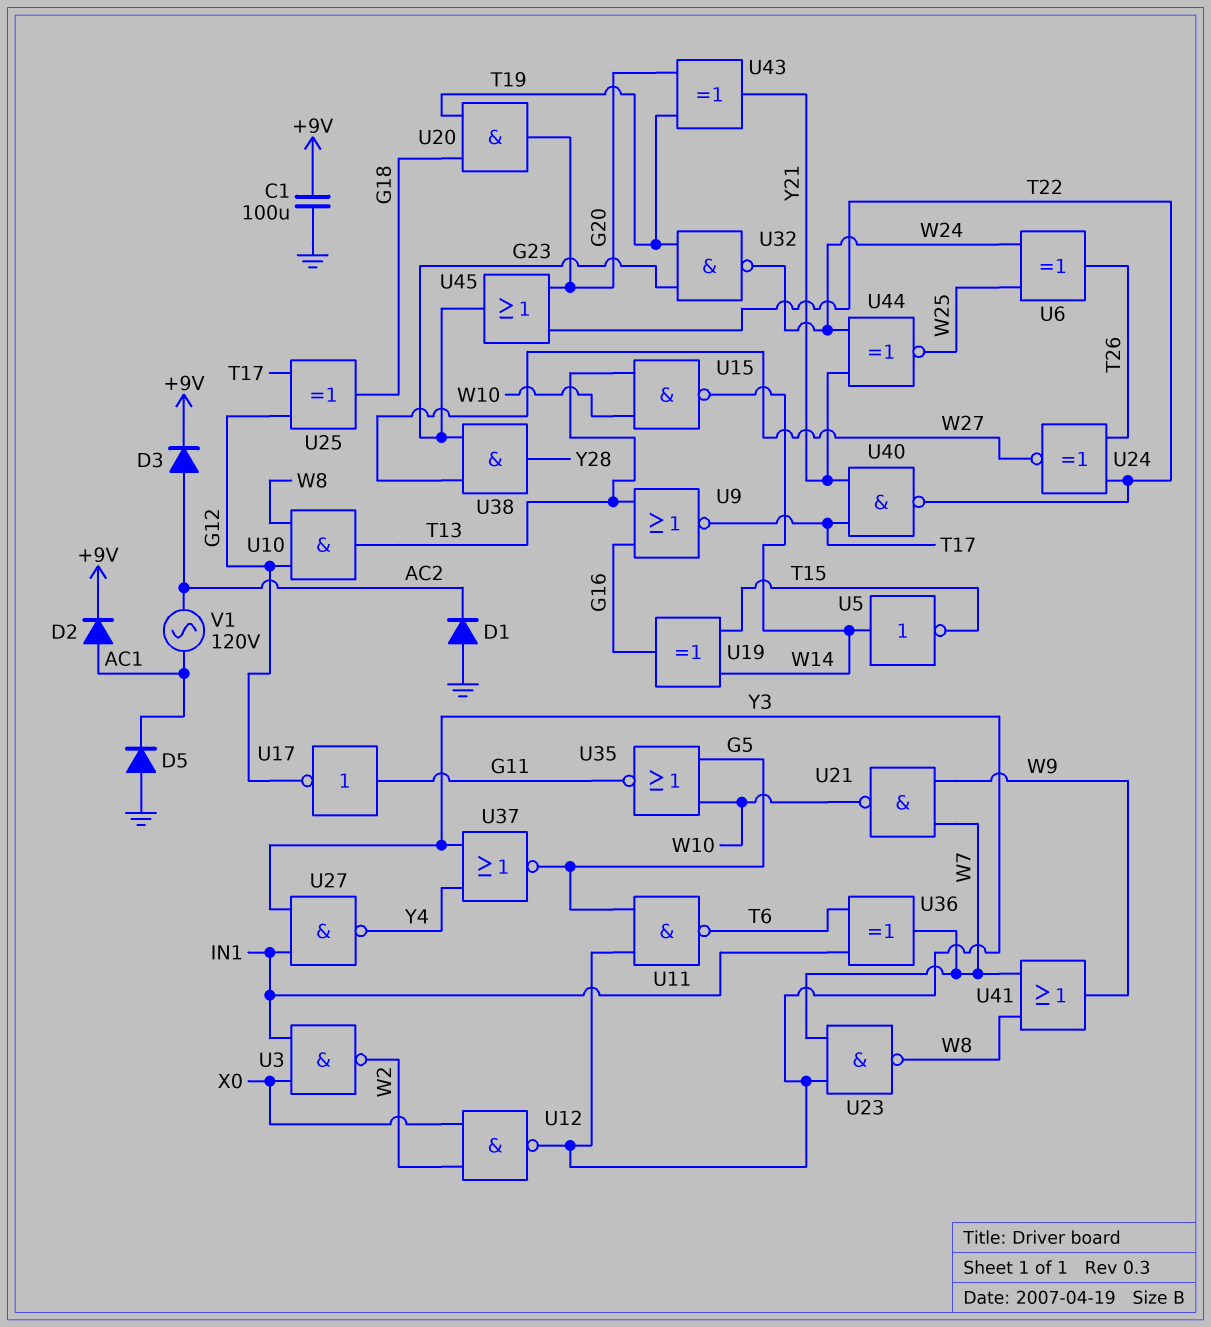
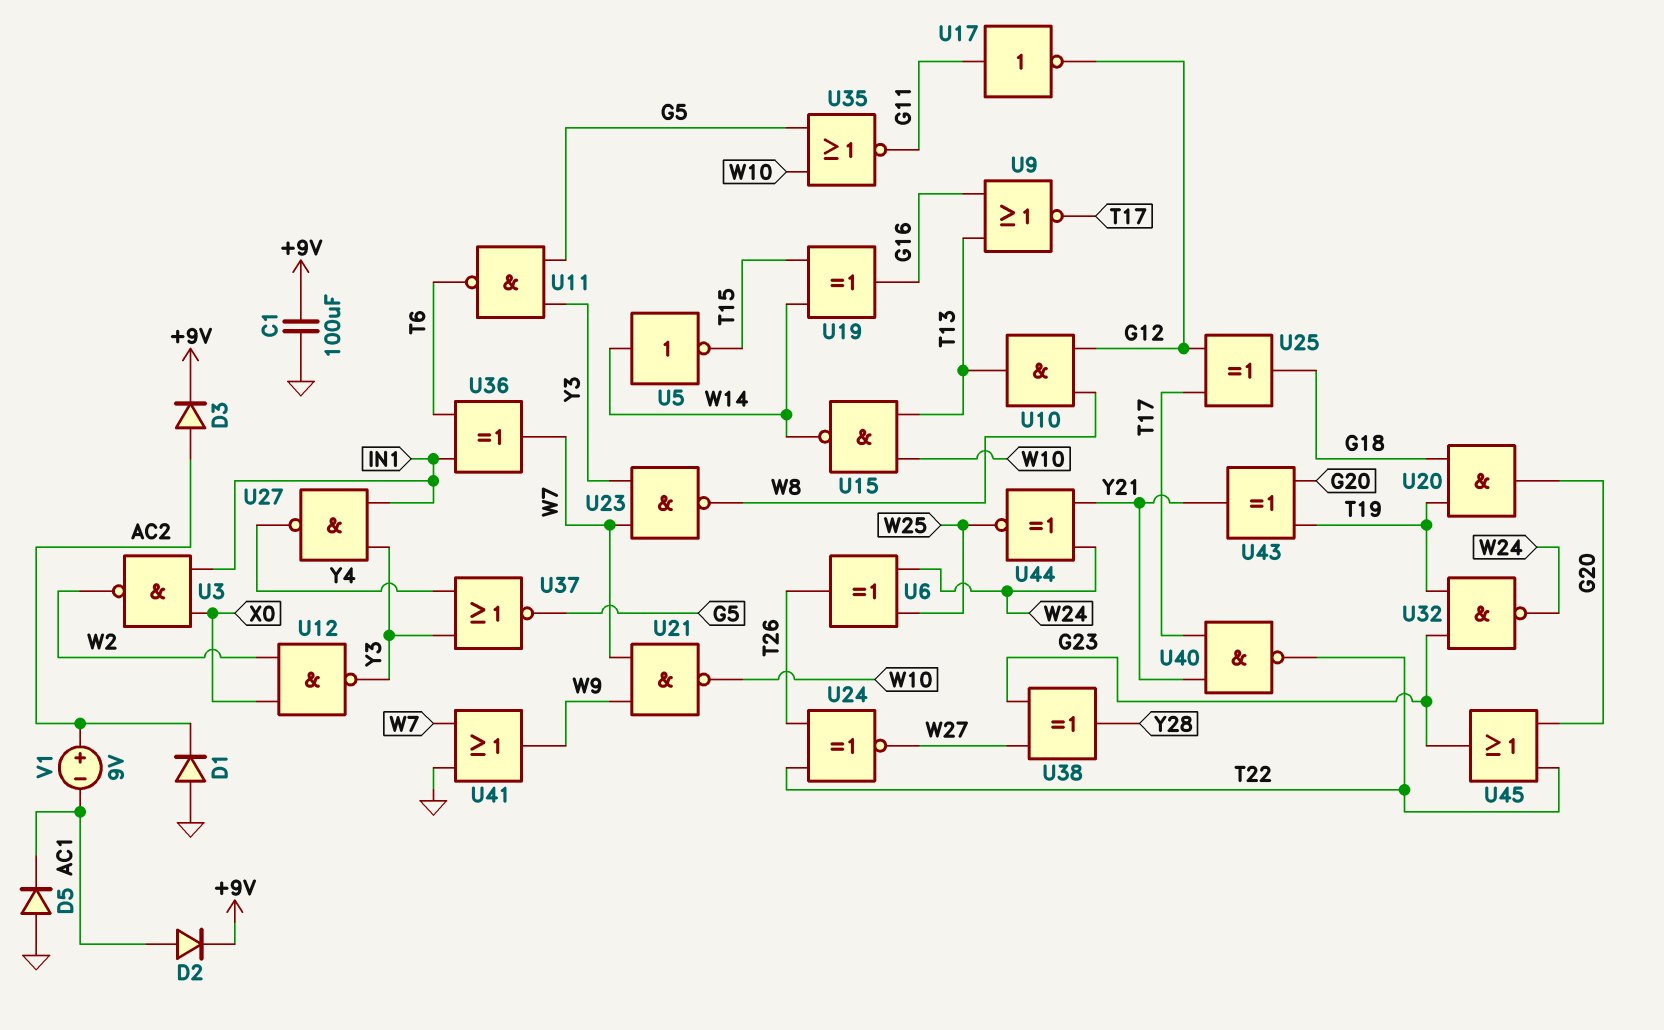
U38: AND (in G23, in W27, out Y28) -> XOR (in G23, in W27, out Y28)
U41: OR (in W7, in W8, out W9) -> OR (in GND, in W7, out W9)
V1: AC 120V (AC1, AC2) -> 9V (plus AC2, minus AC1)

